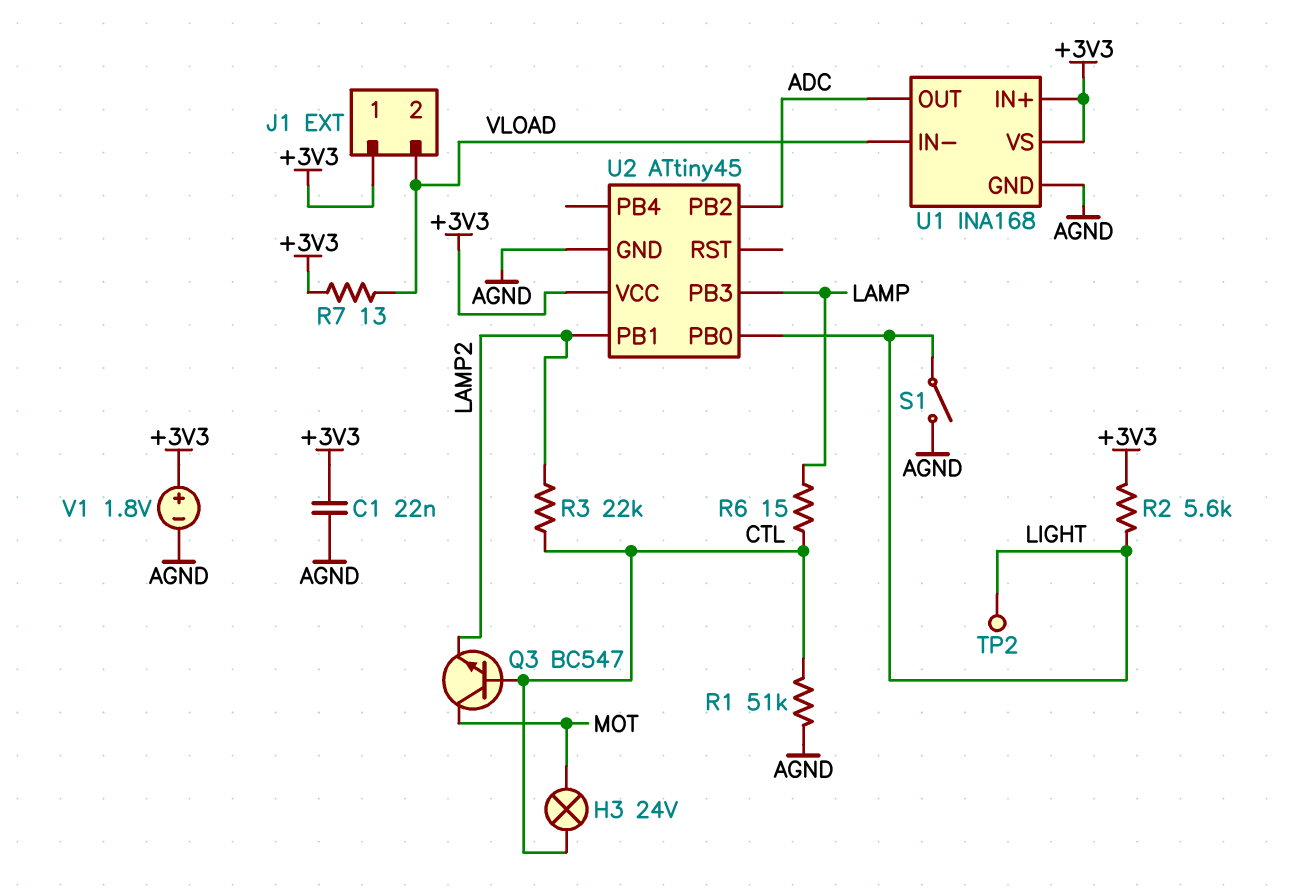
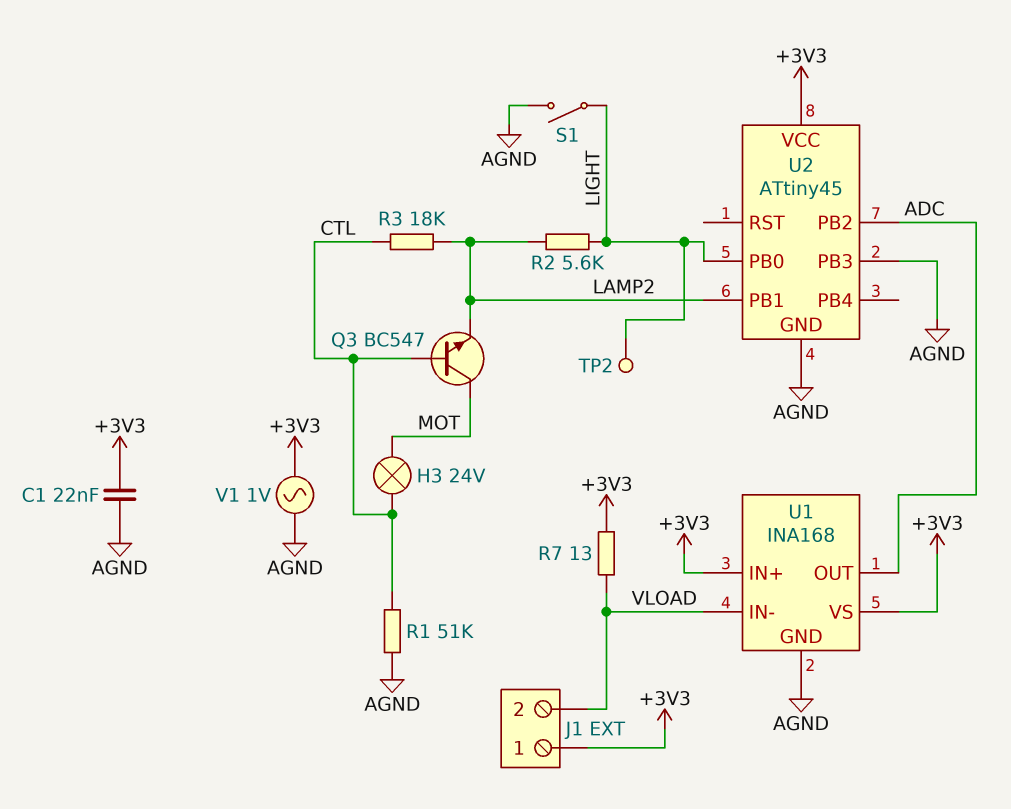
R2: 5.6k (+3V3, LIGHT) -> 5.6k (LAMP2, LIGHT)
R3: 22k (CTL, LAMP2) -> 18k (CTL, LAMP2)
R6: 15 (CTL, LAMP) -> none
U2 pin PB3: LAMP -> AGND
V1: 1.8V (plus +3V3, minus AGND) -> AC 1V (+3V3, AGND)

